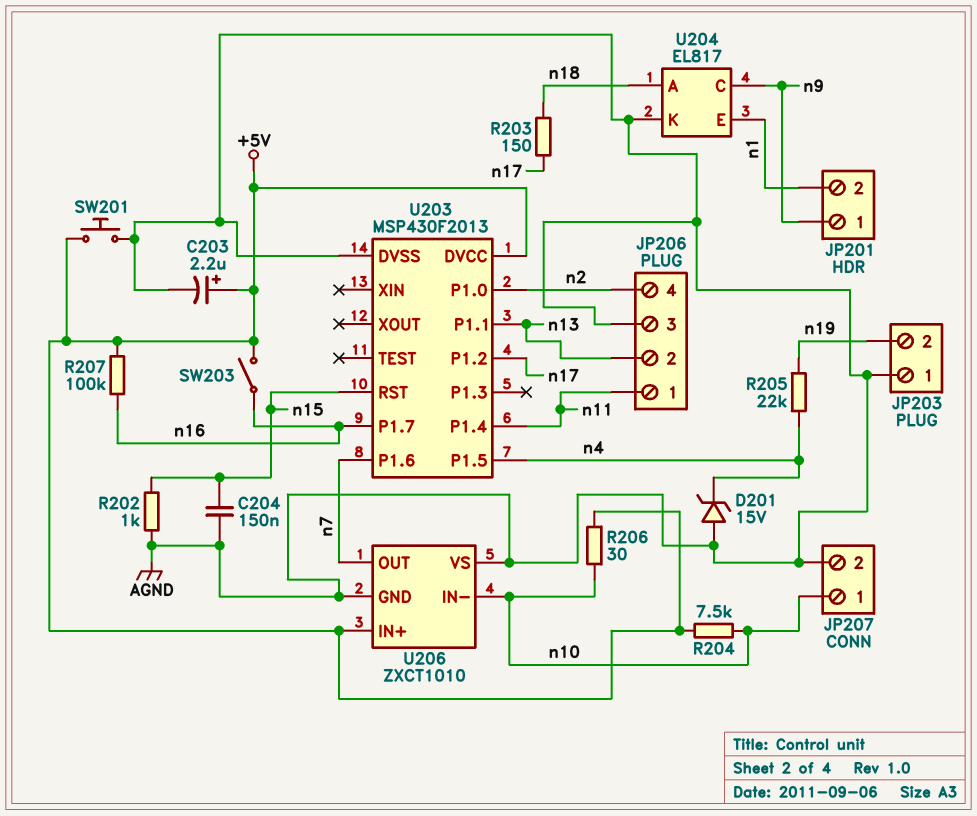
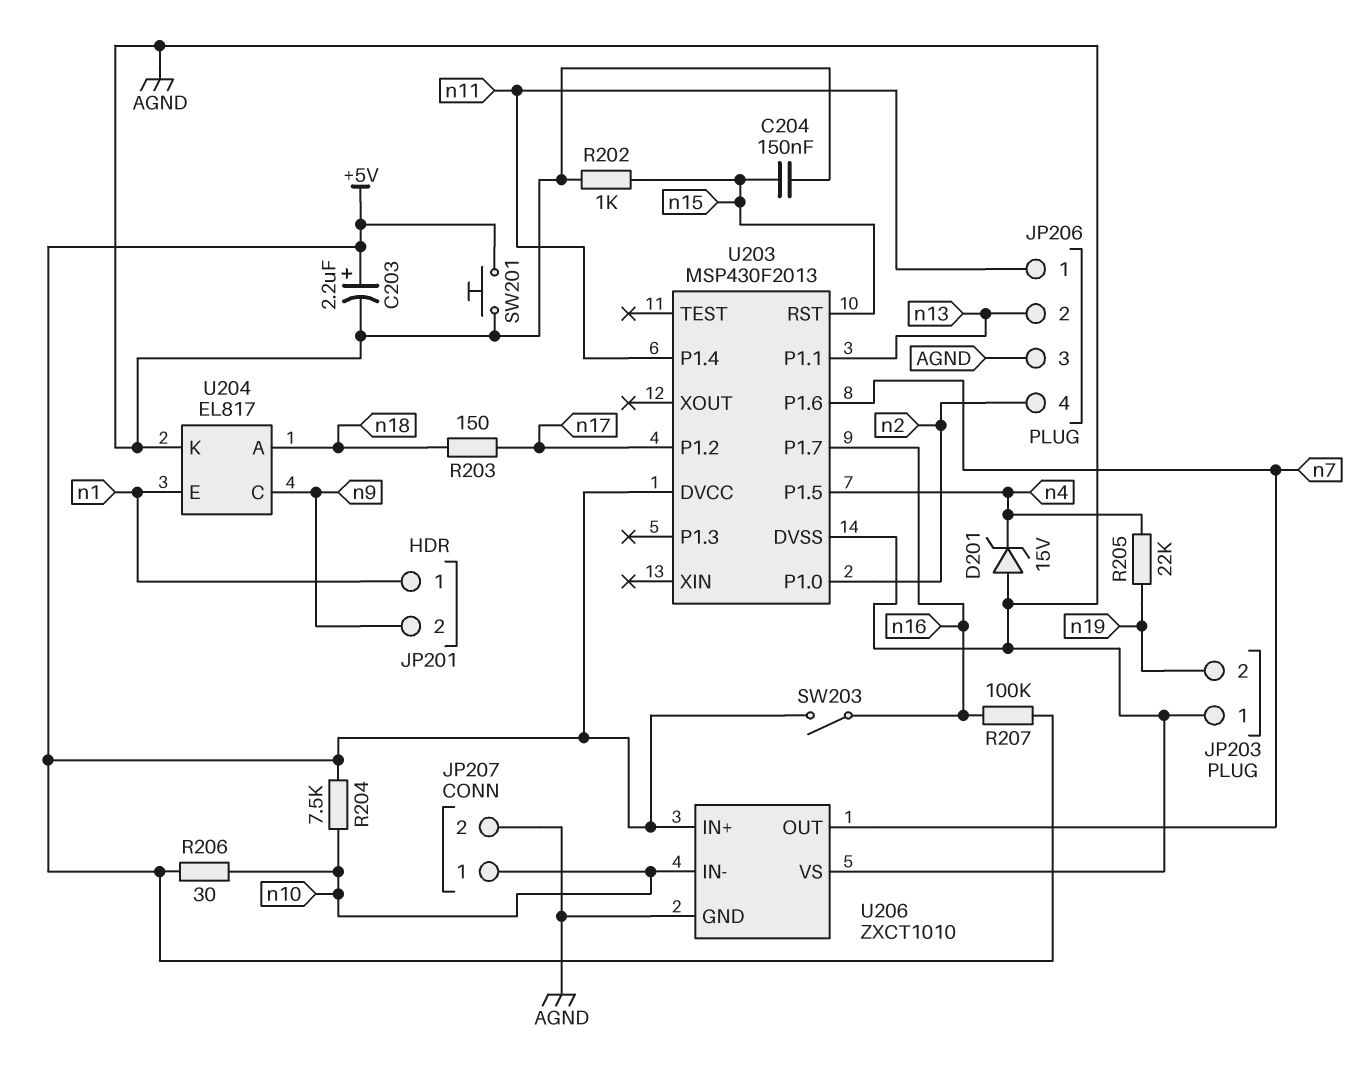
JP201 pin 1: n9 -> n1
JP201 pin 2: n1 -> n9

